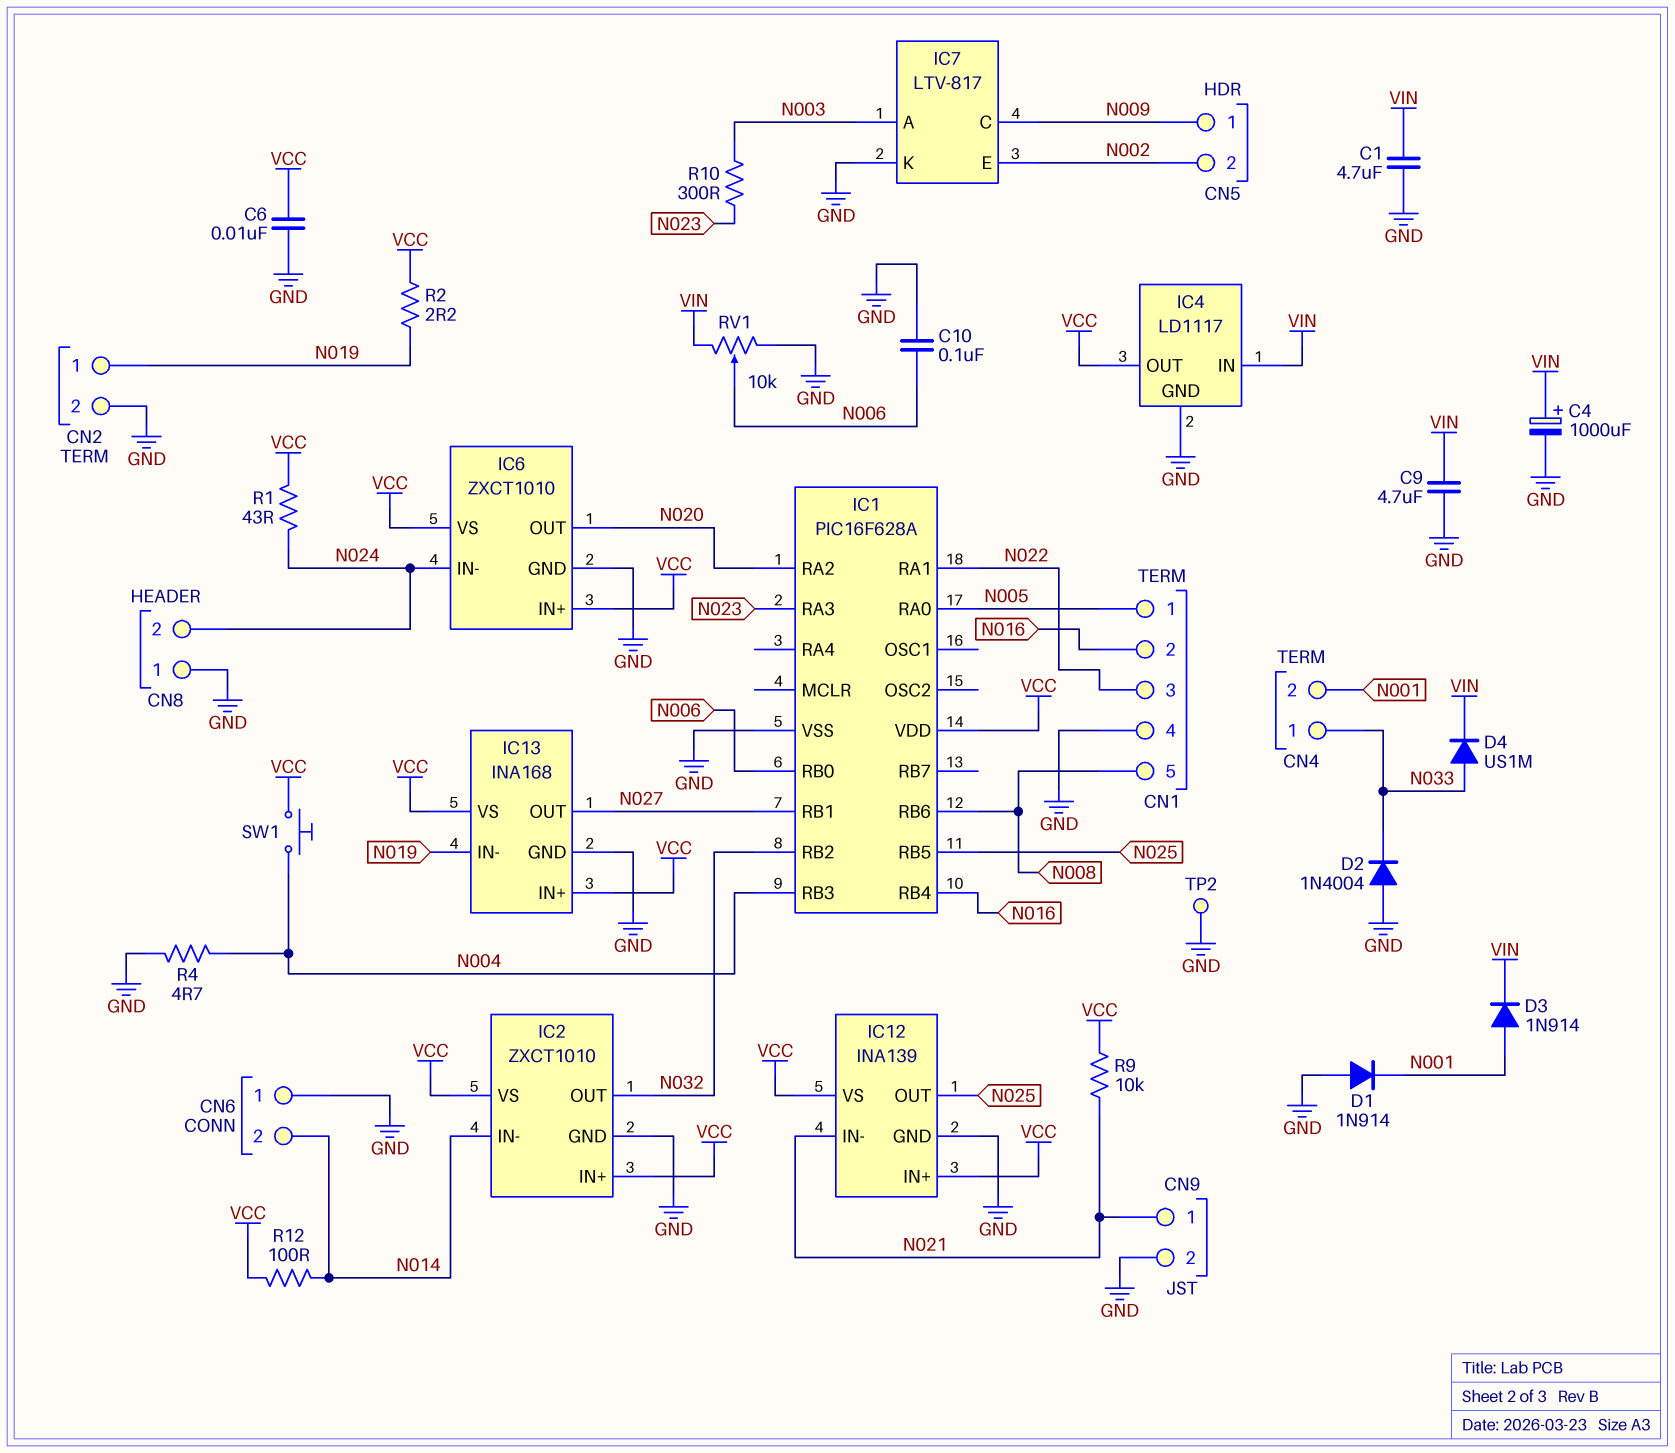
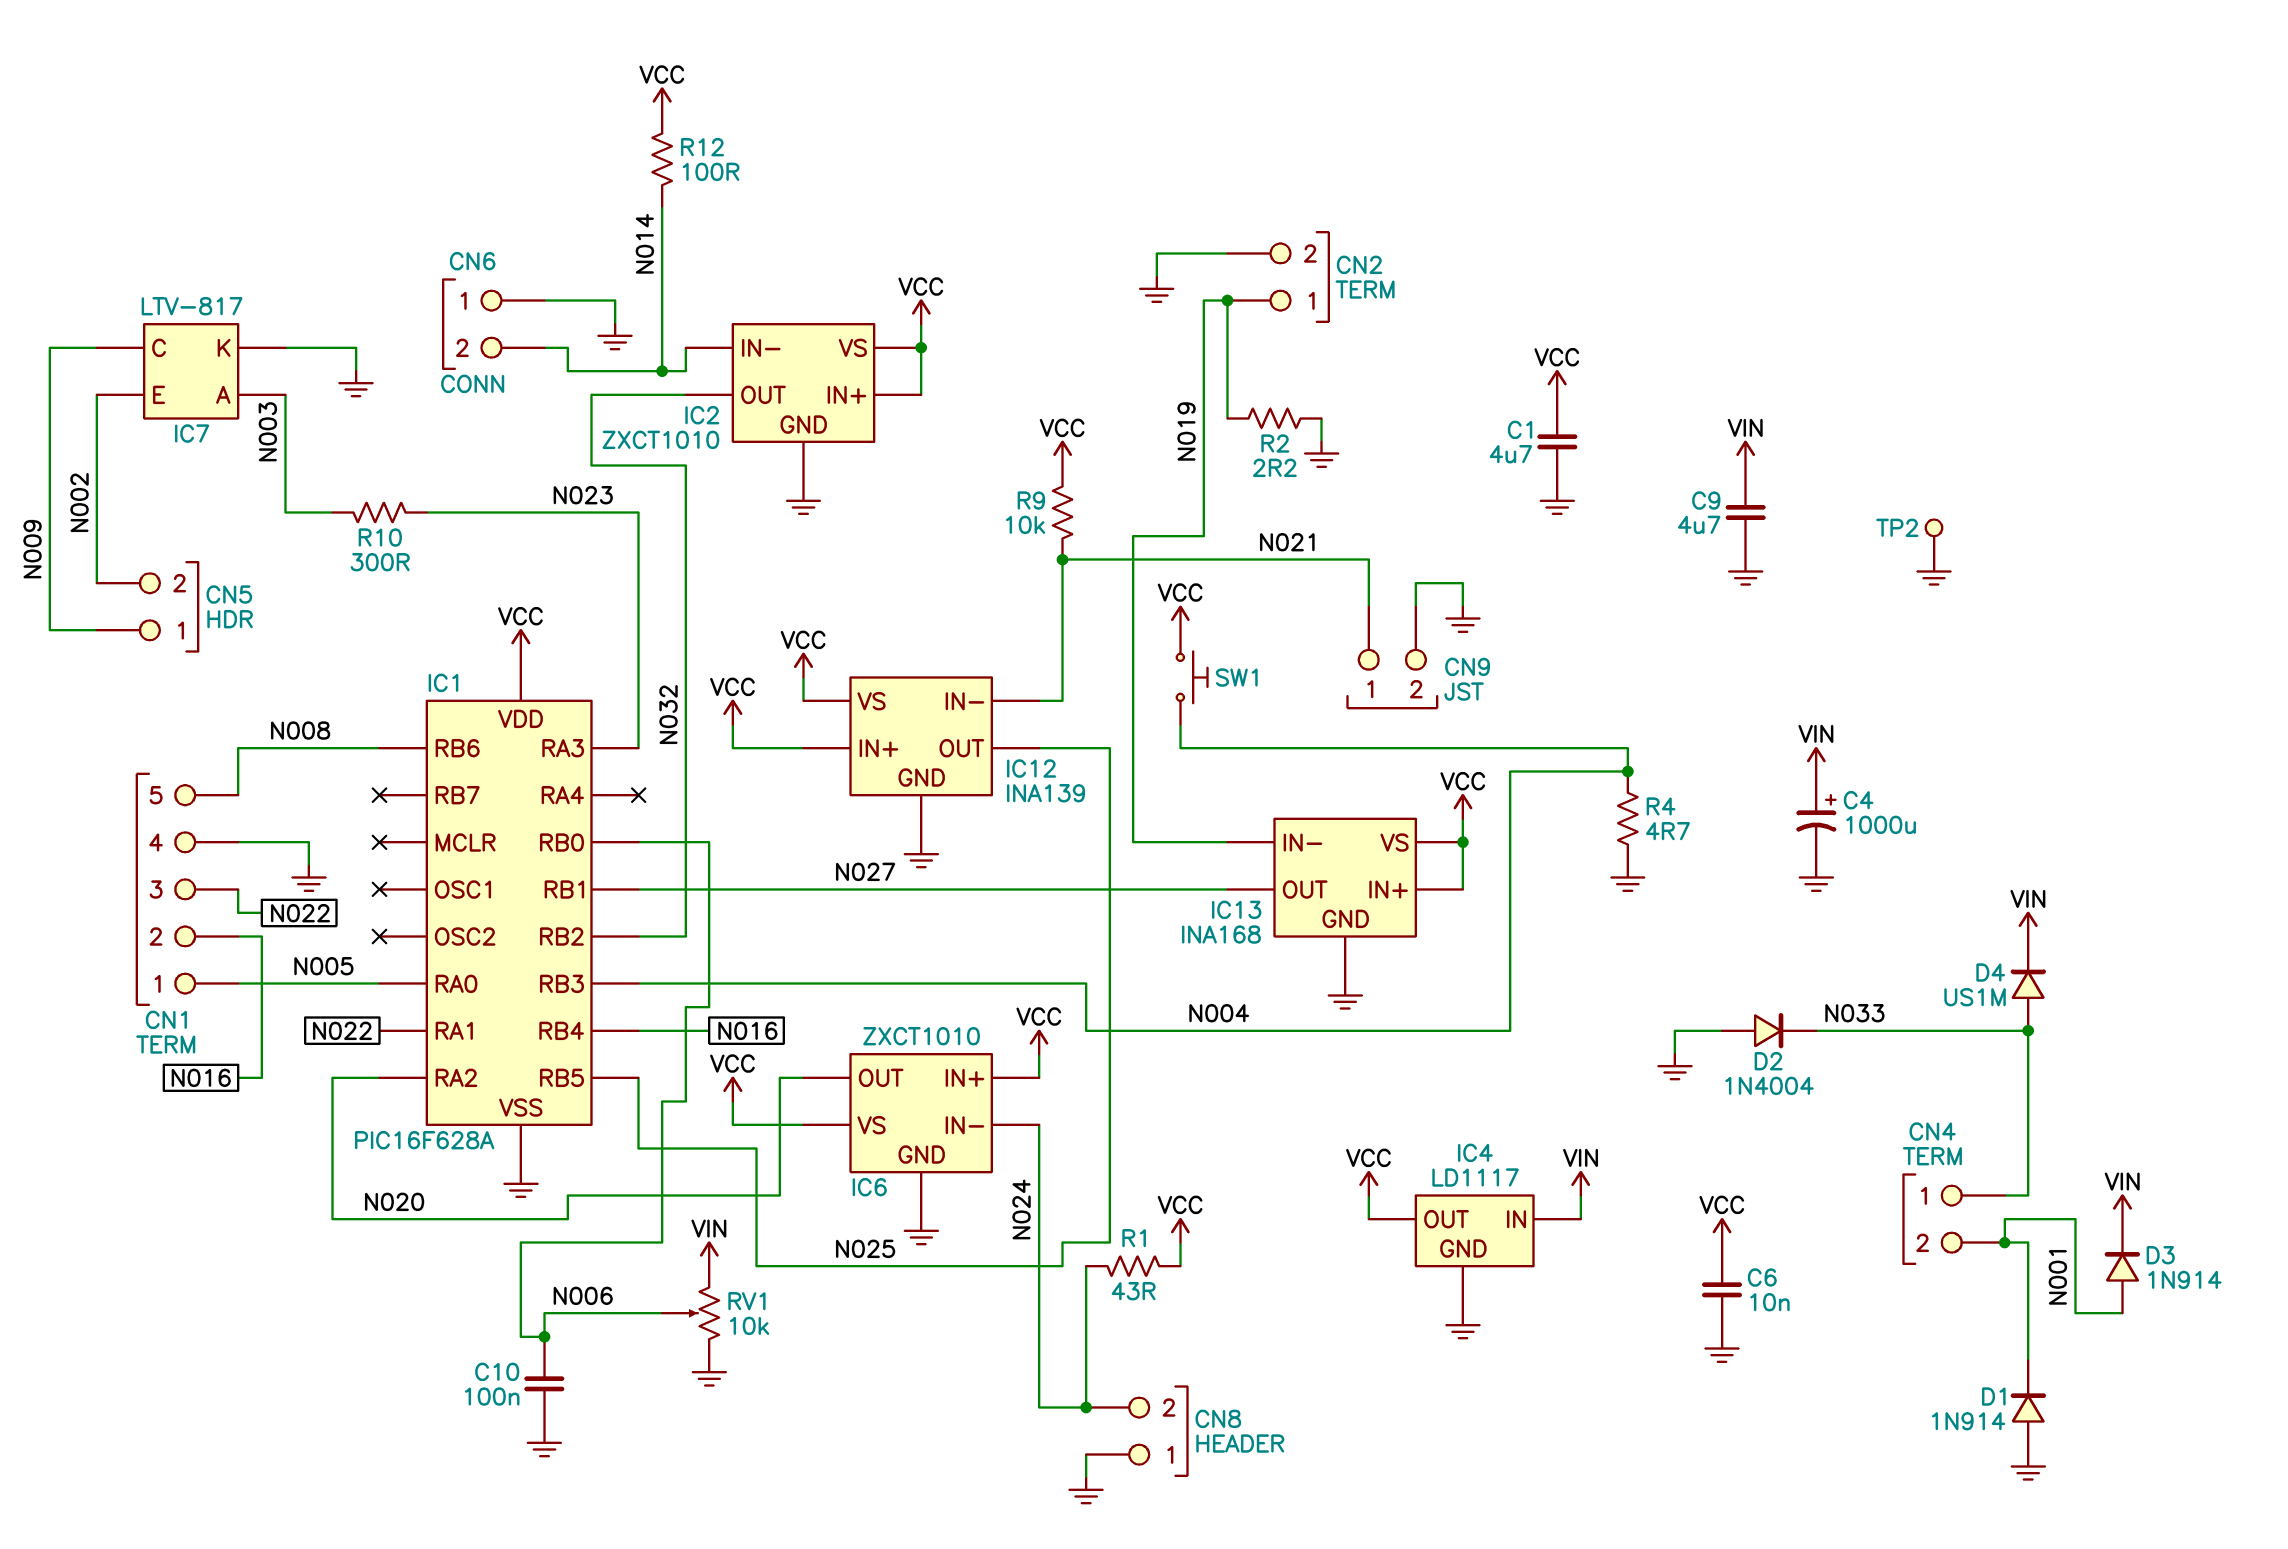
C1: 4.7uF (GND, VIN) -> 4.7uF (GND, VCC)
R2: 2.2 (N019, VCC) -> 2.2 (GND, N019)

